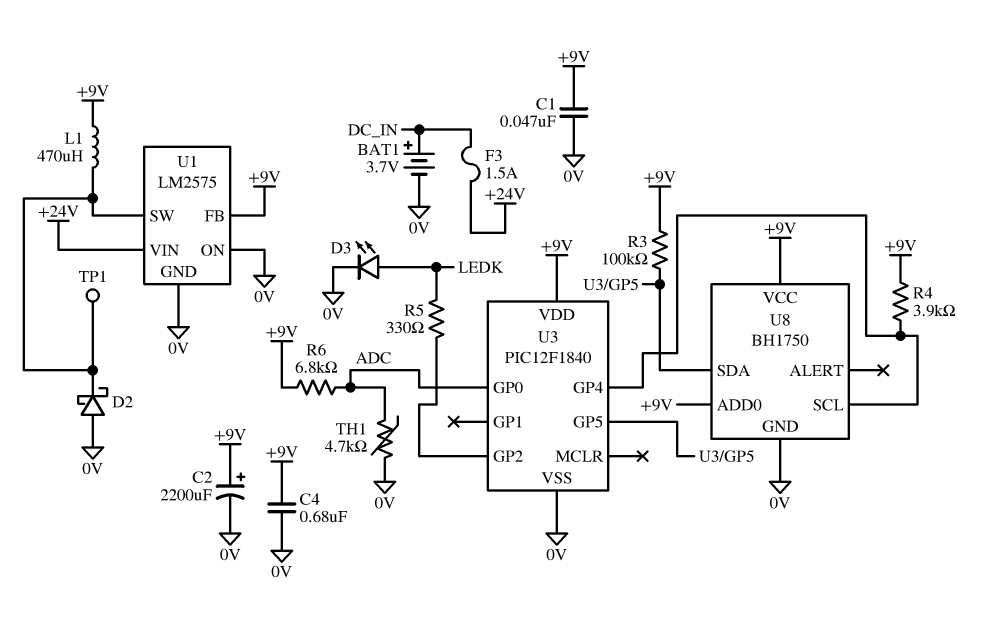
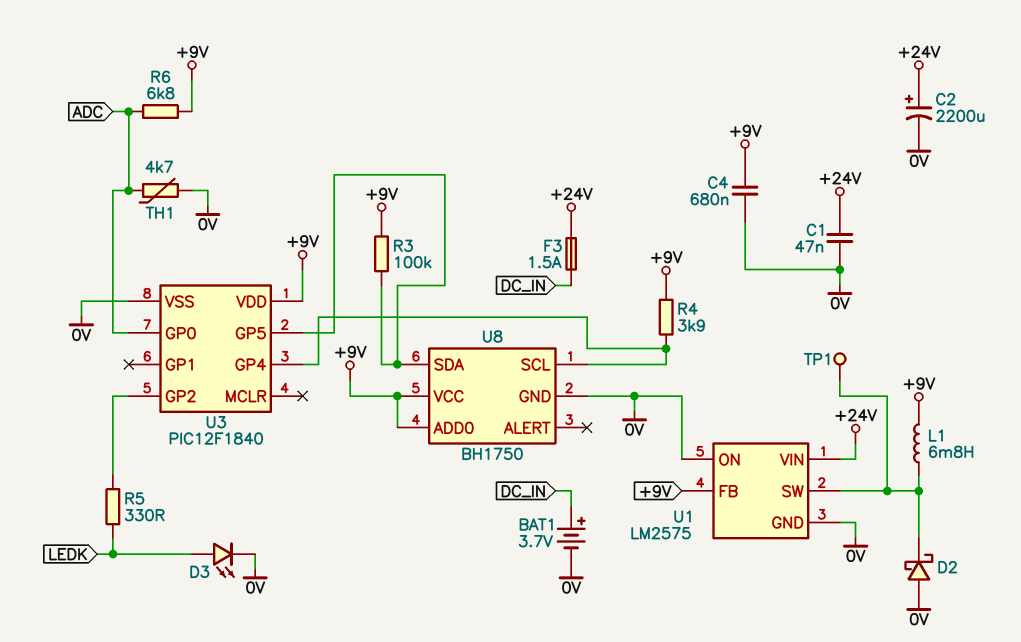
C1: 47nF (+9V, 0V) -> 47nF (+24V, 0V)
C2: 2200uF (plus +9V, minus 0V) -> 2200uF (plus +24V, minus 0V)
L1: 470uH (+9V, U1/SW) -> 6.8mH (+9V, U1/SW)

